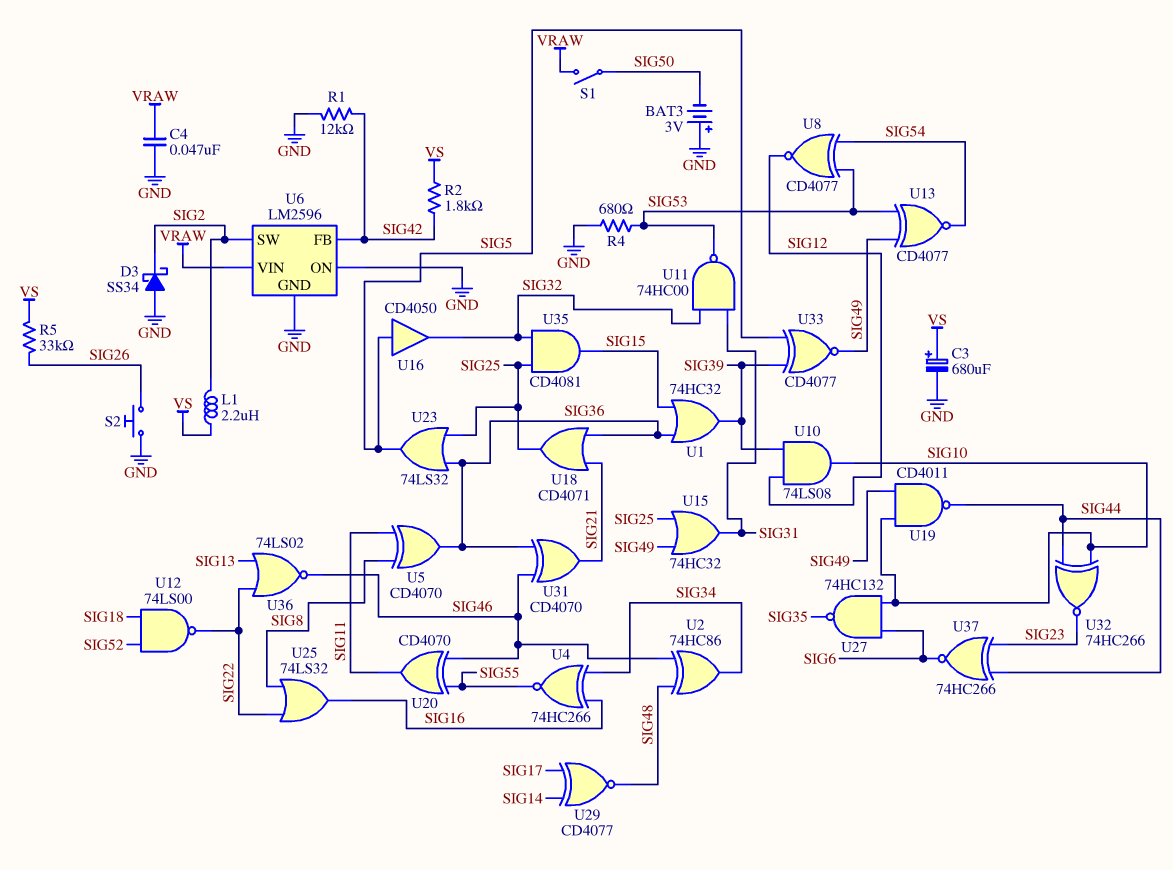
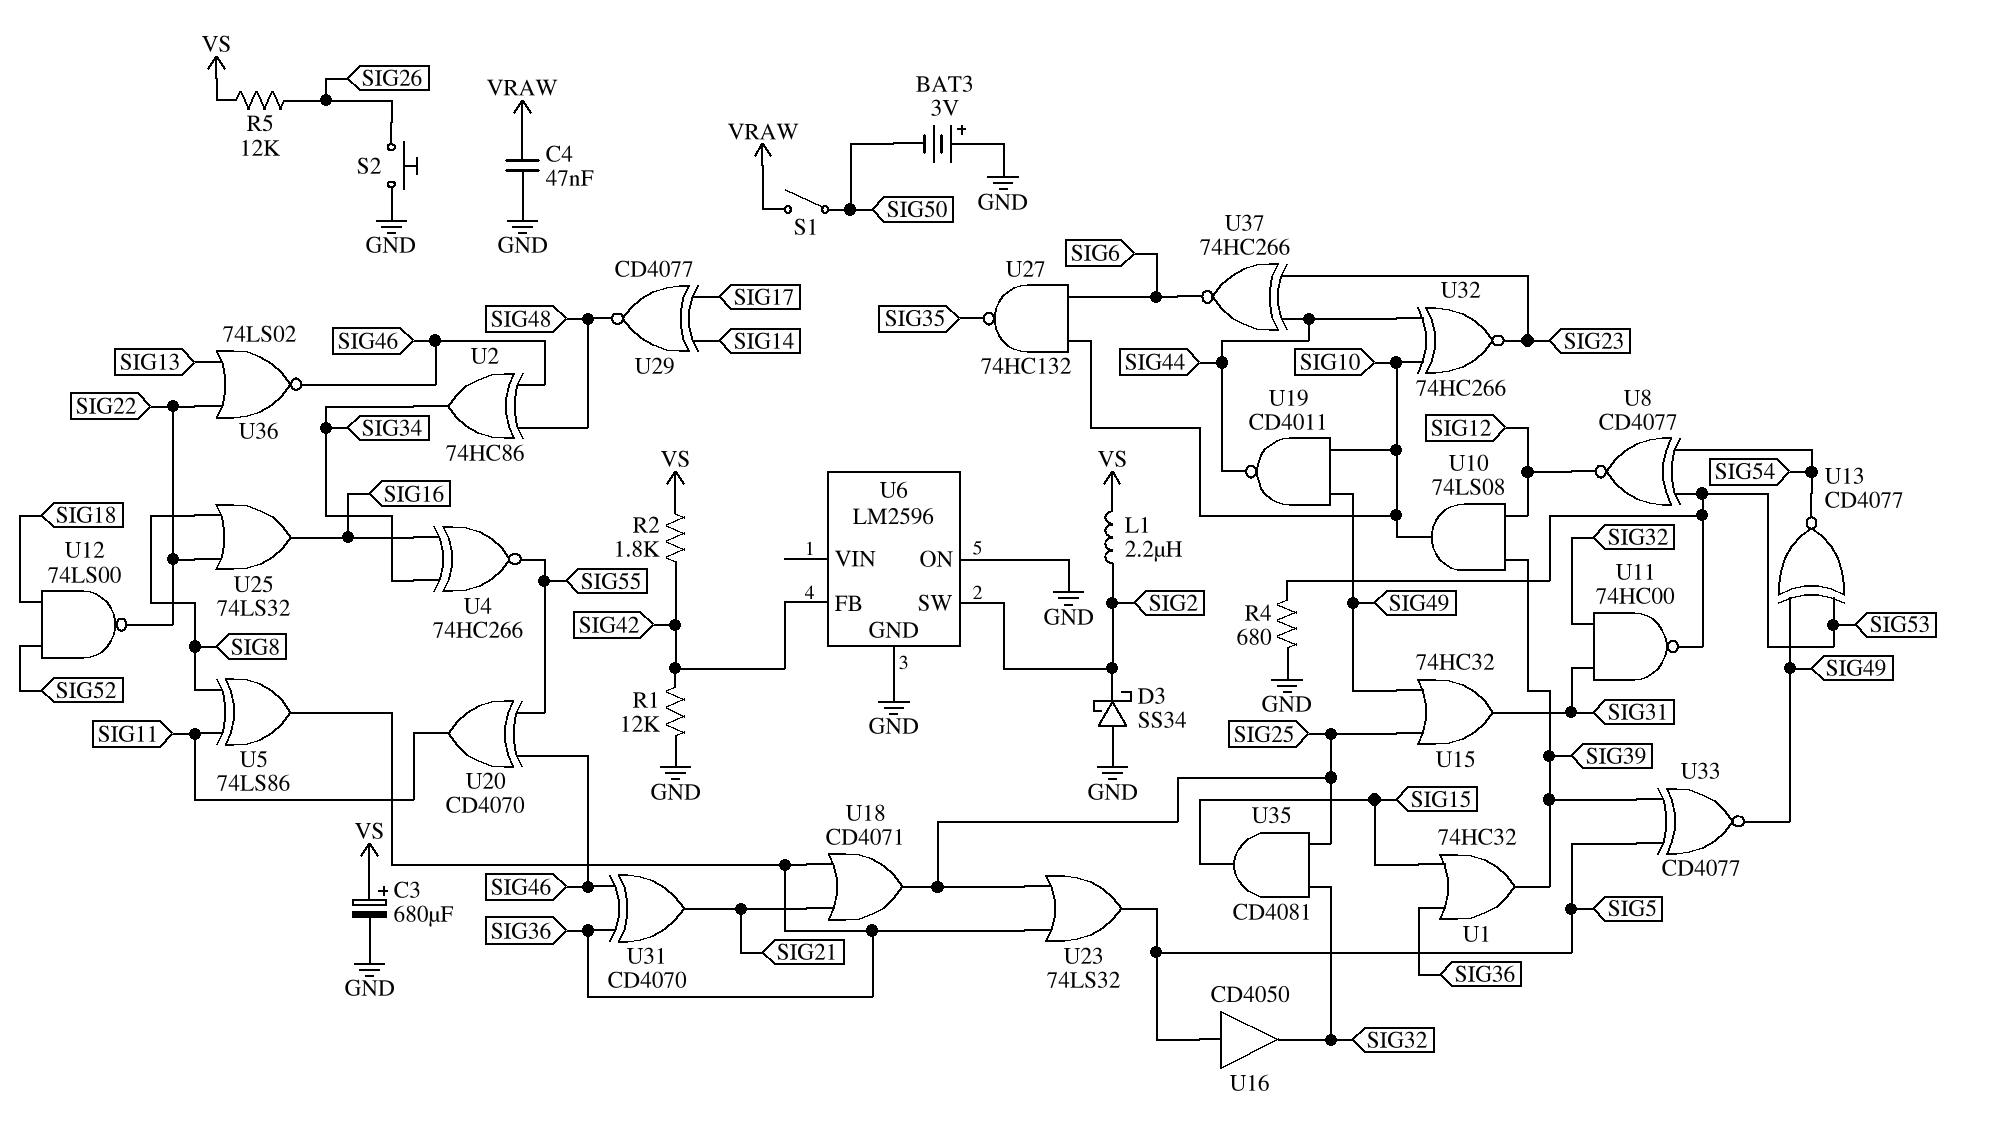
R5: 33k (SIG26, VS) -> 12k (SIG26, VS)
U5: XOR CD4070 (in SIG8, in SIG11, out SIG36) -> XOR 74LS86 (in SIG8, in SIG11, out SIG36)
U6 pin VIN: VRAW -> none

